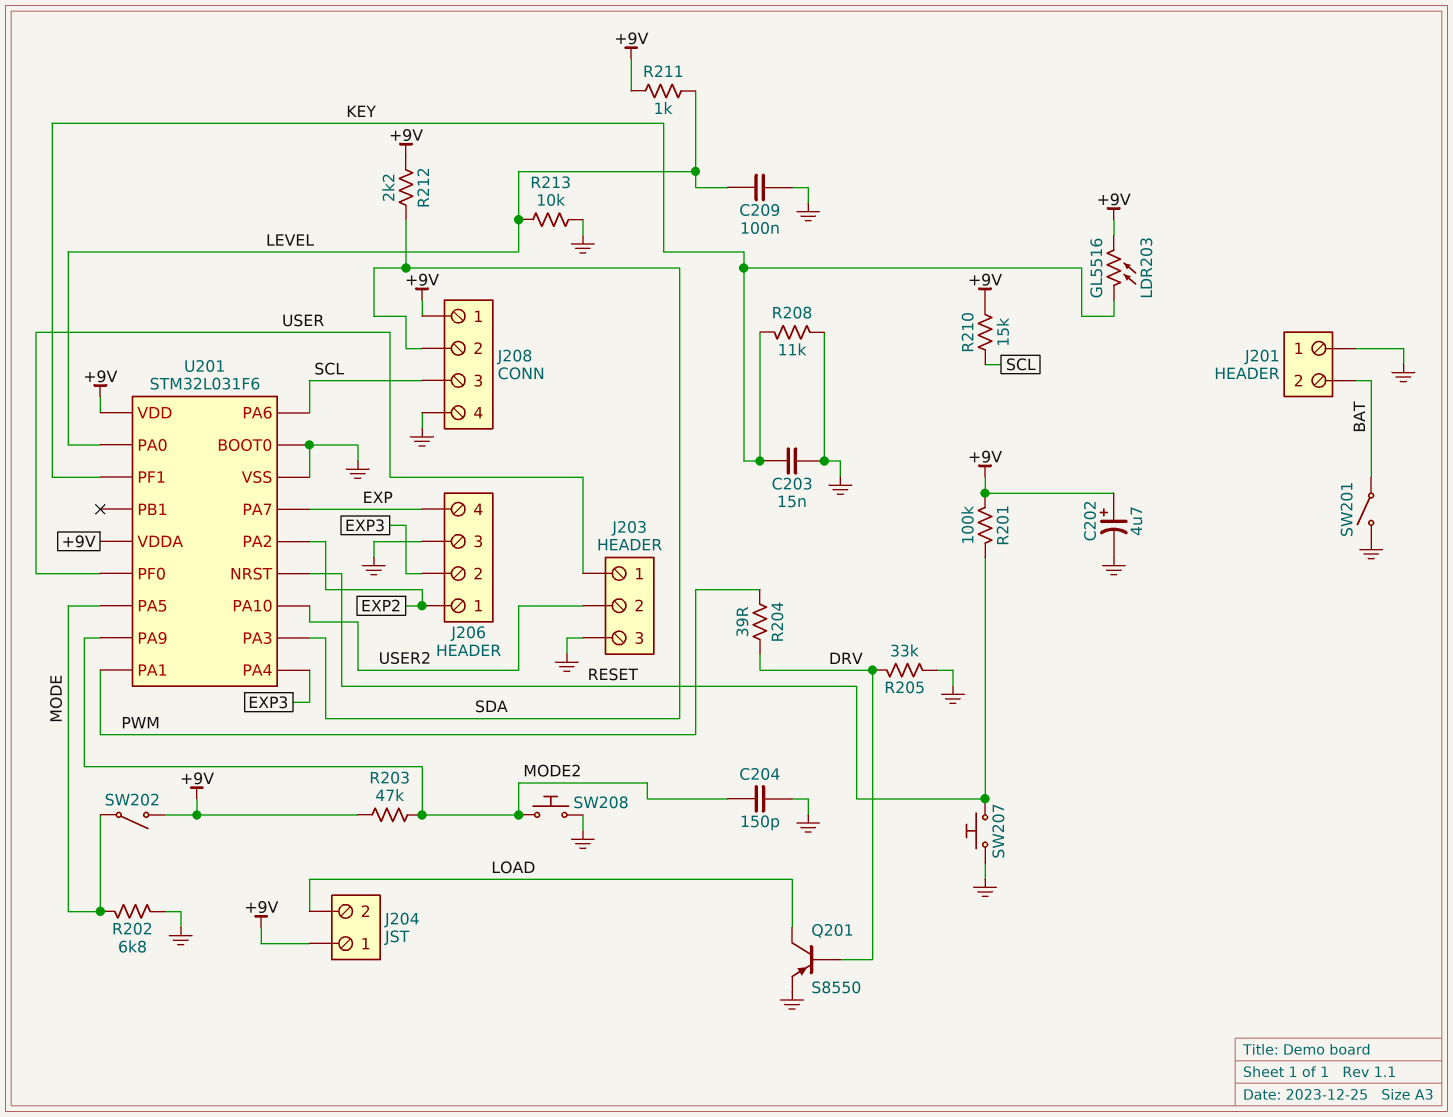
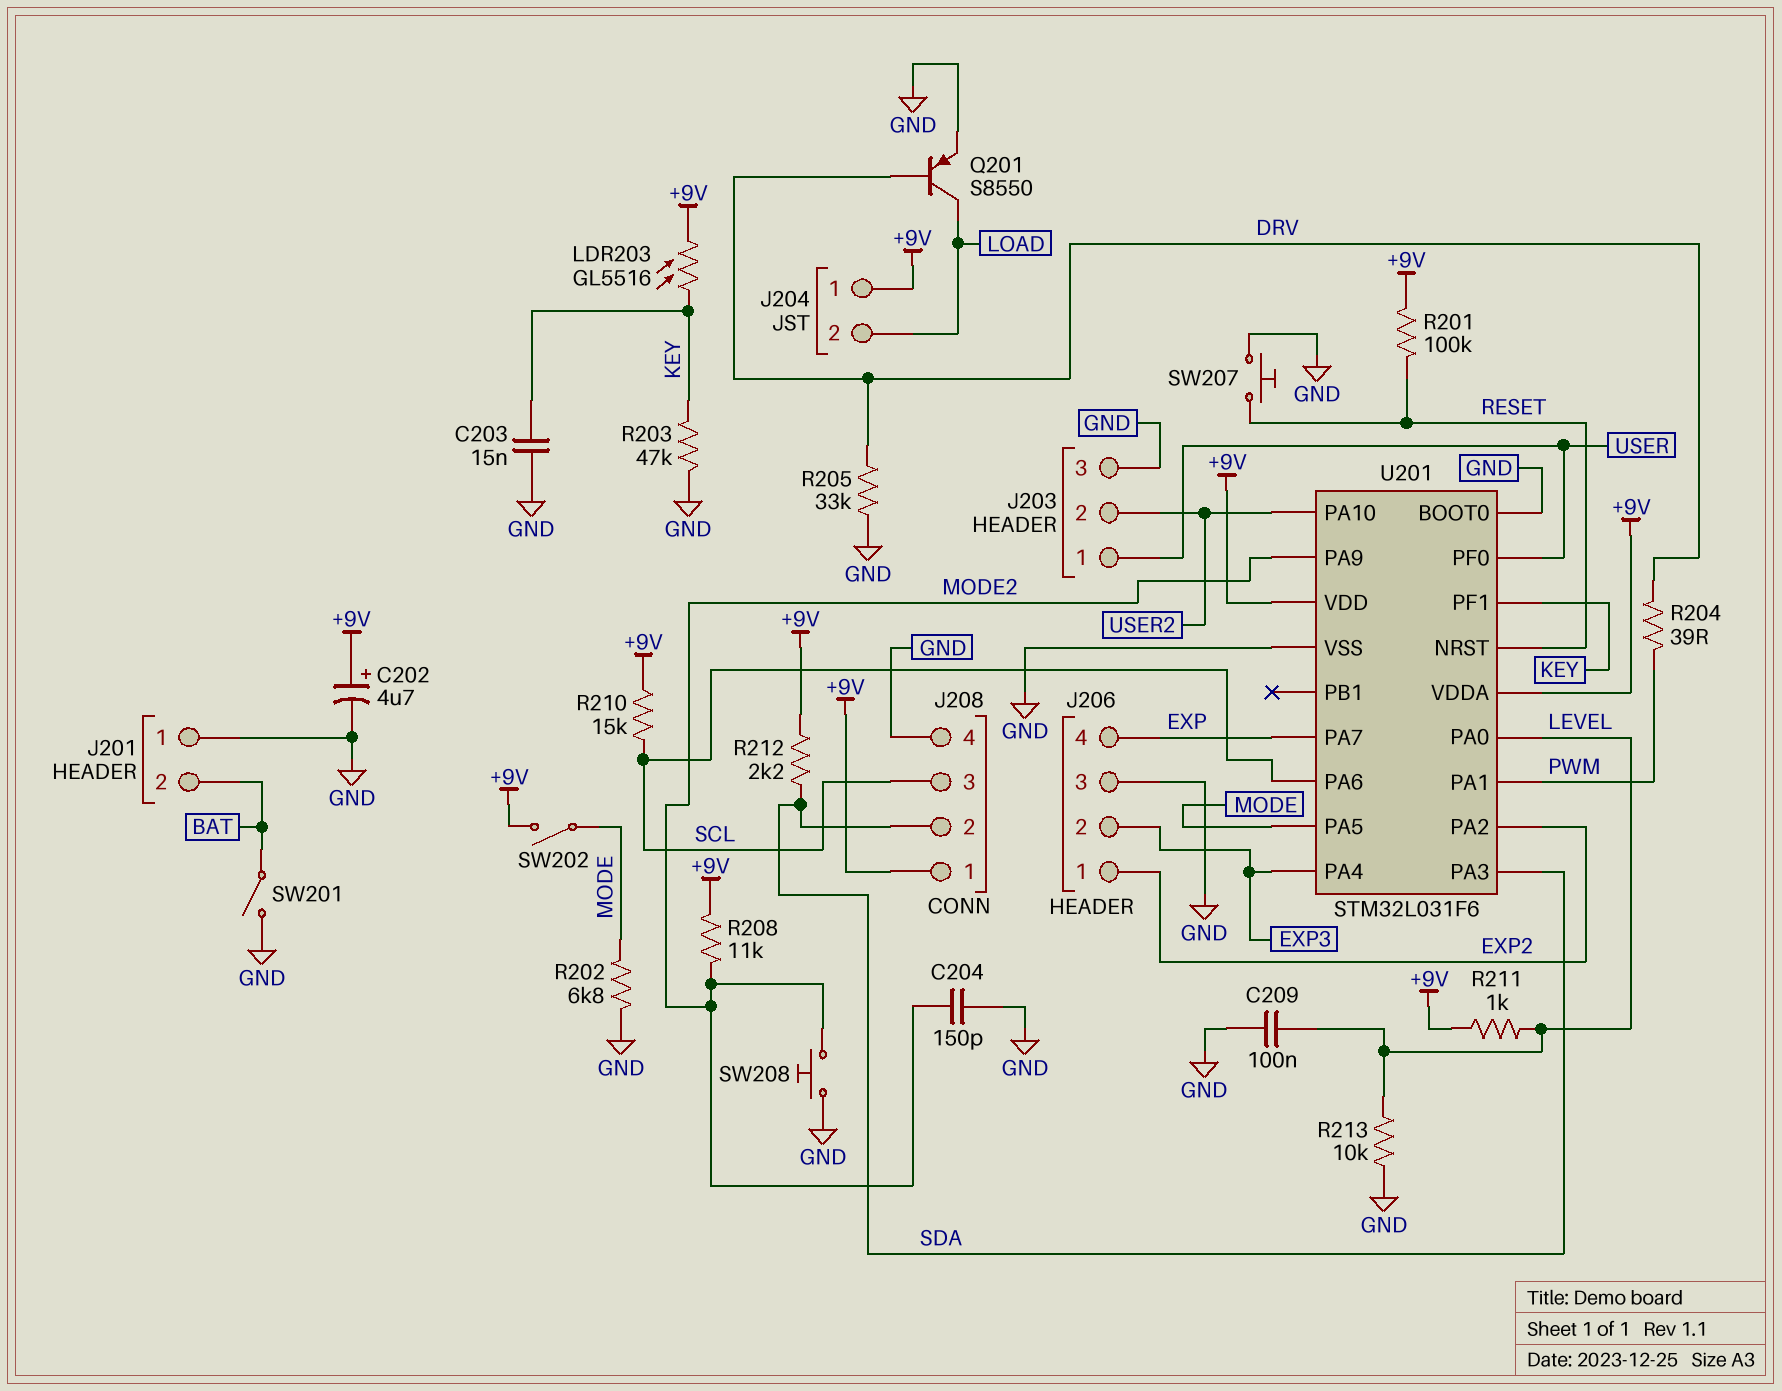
R203: 47k (+9V, MODE2) -> 47k (GND, KEY)
R208: 11k (GND, KEY) -> 11k (+9V, MODE2)

